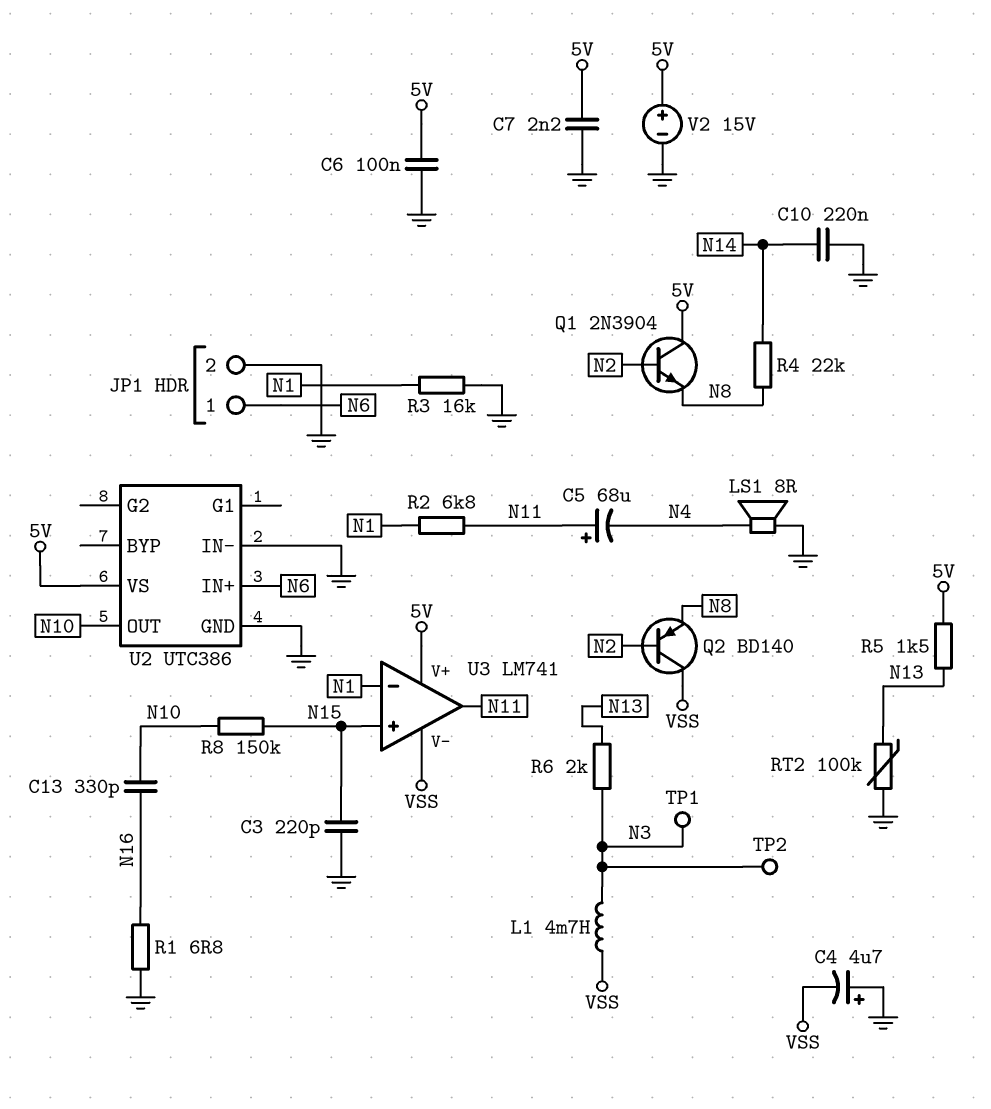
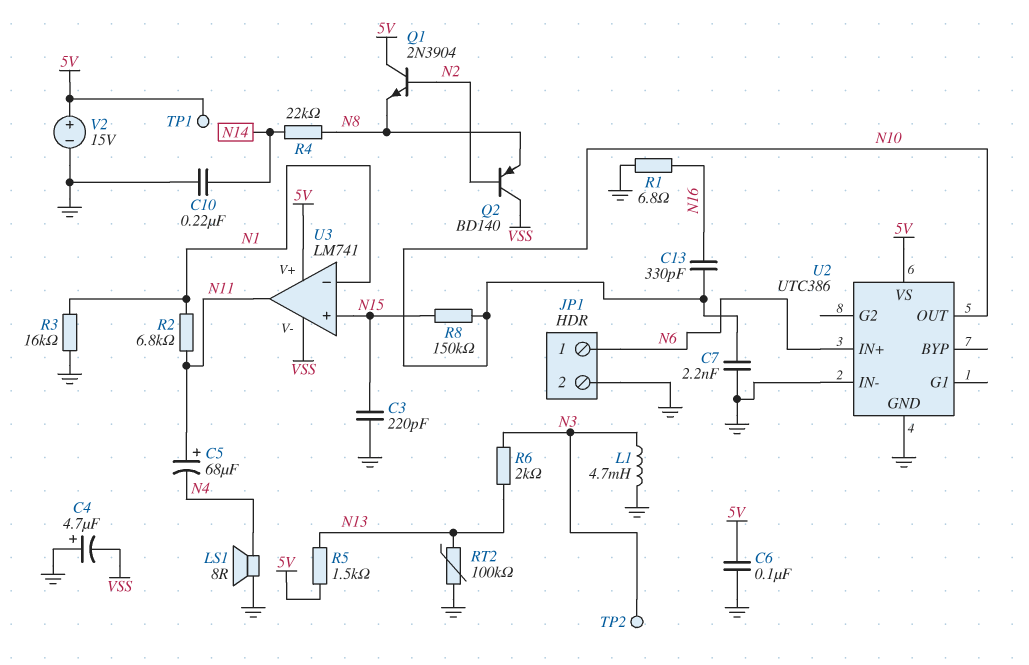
C7: 2.2nF (5V, GND) -> 2.2nF (GND, N10)
L1: 4.7mH (N3, VSS) -> 4.7mH (GND, N3)
TP1: test point (N3) -> test point (5V)

